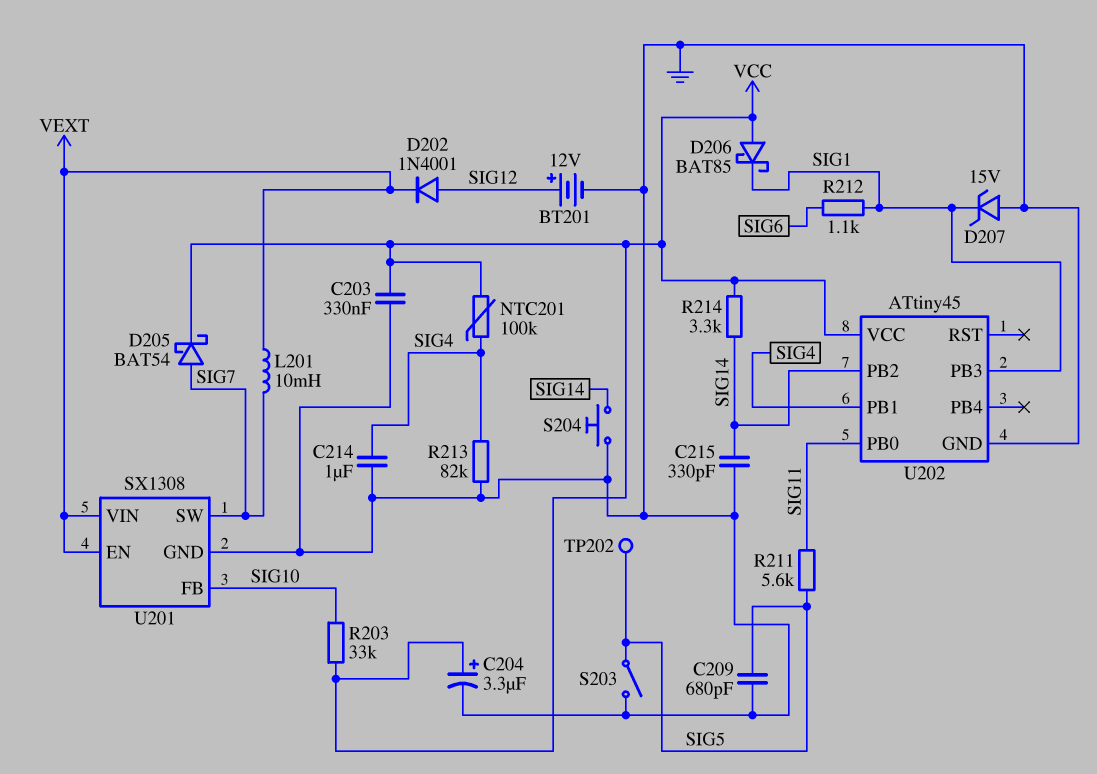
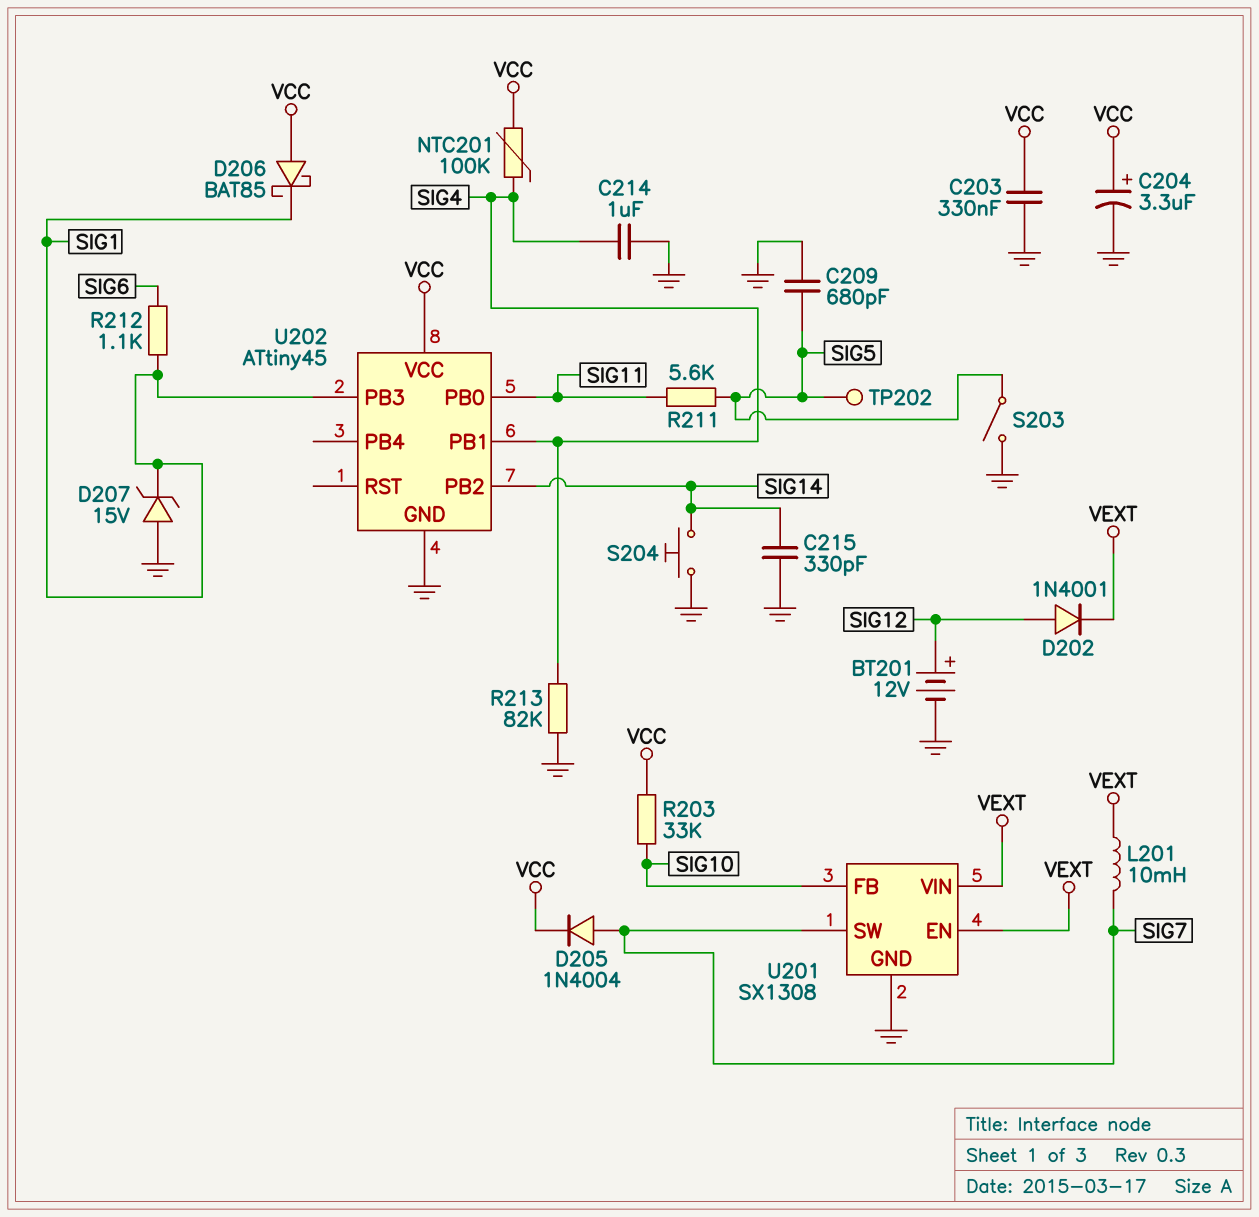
D205: schottky BAT54 (A SIG7, K VCC) -> diode 1N4004 (A SIG7, K VCC)
R214: 3.3k (SIG14, VCC) -> none

